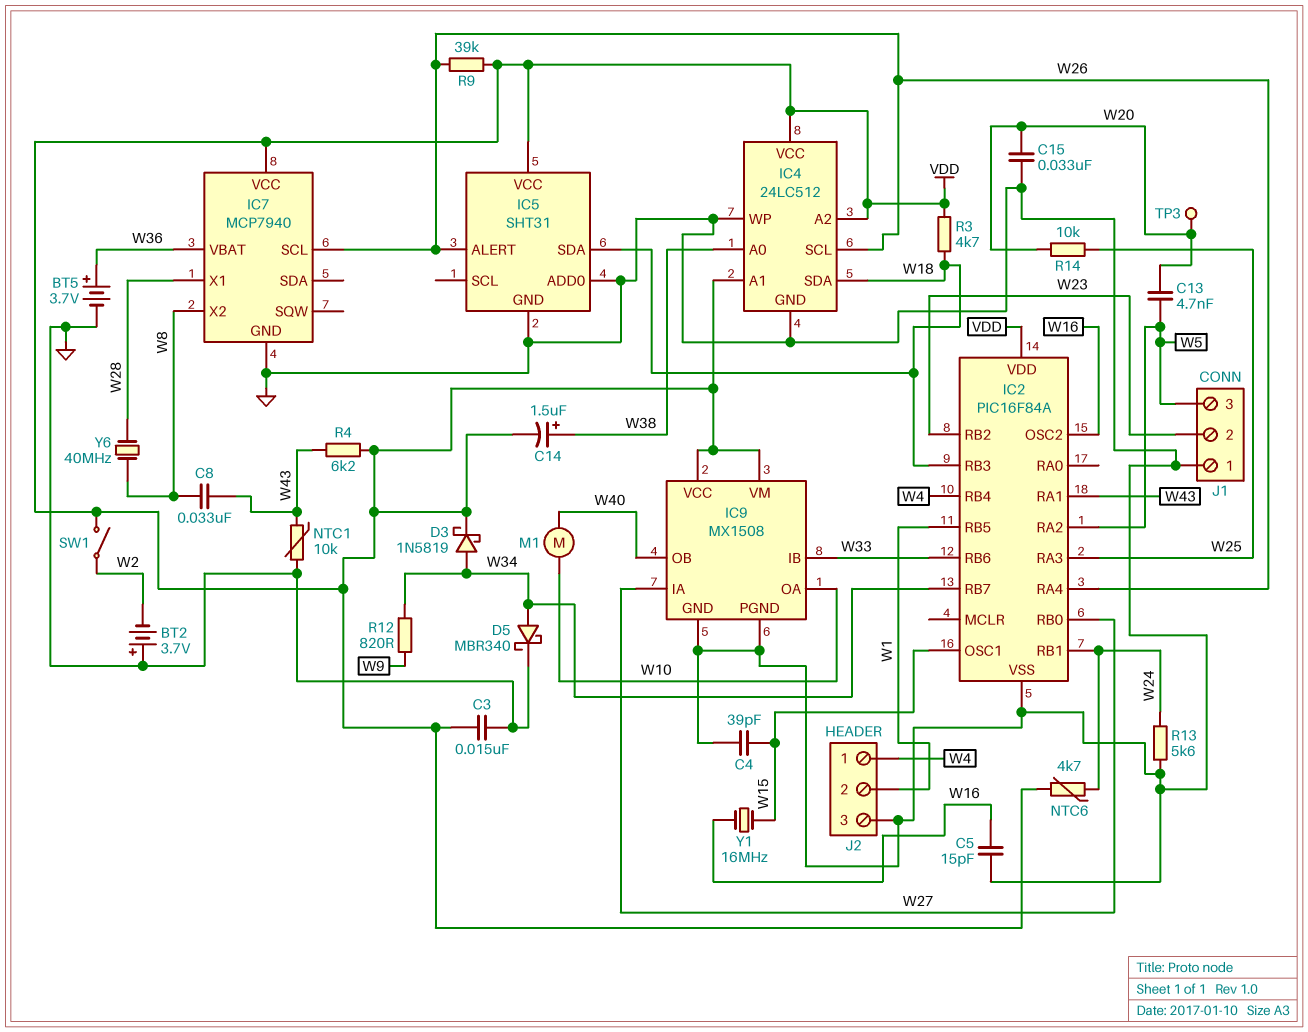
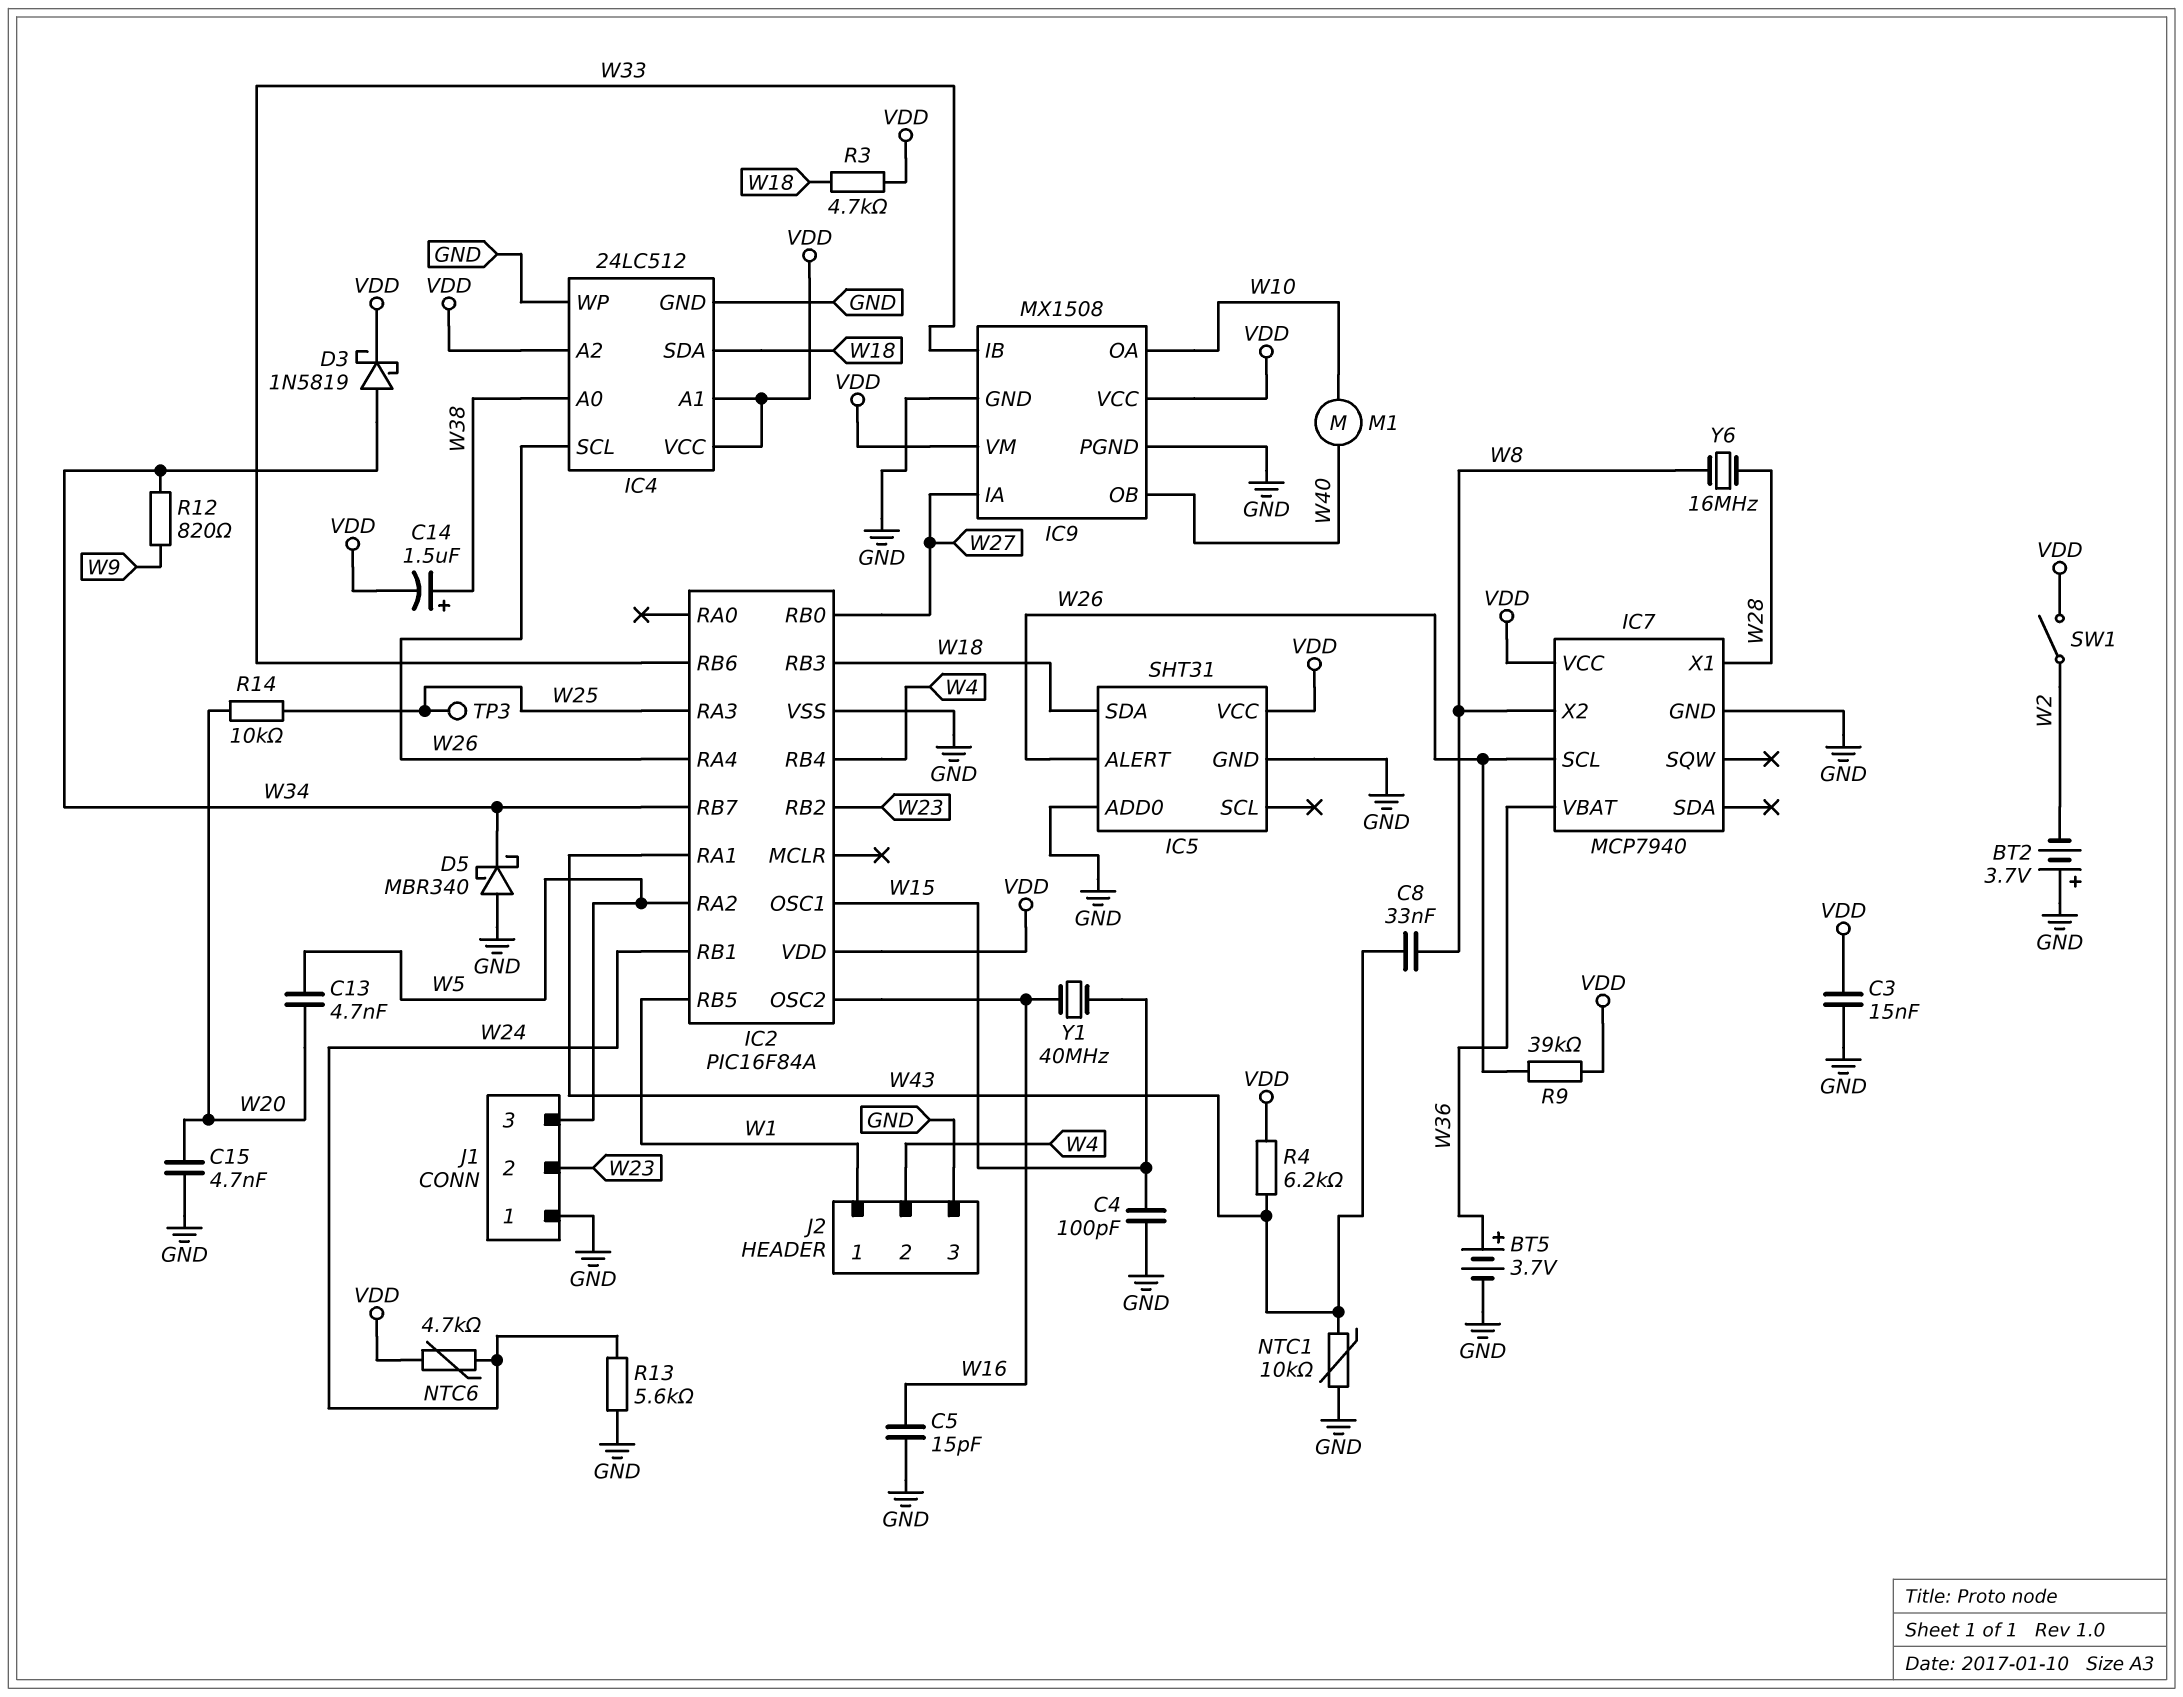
C4: 39pF (GND, W15) -> 100pF (GND, W15)
C15: 33nF (GND, W20) -> 4.7nF (GND, W20)
D5: schottky MBR340 (A W34, K GND) -> schottky MBR340 (A GND, K W34)
J2 pin 1: W4 -> W1
J2 pin 2: W1 -> W4
TP3: test point (W20) -> test point (W25)
Y1: 16MHz (W15, W16) -> 40MHz (W15, W16)
Y6: 40MHz (W8, W28) -> 16MHz (W8, W28)

